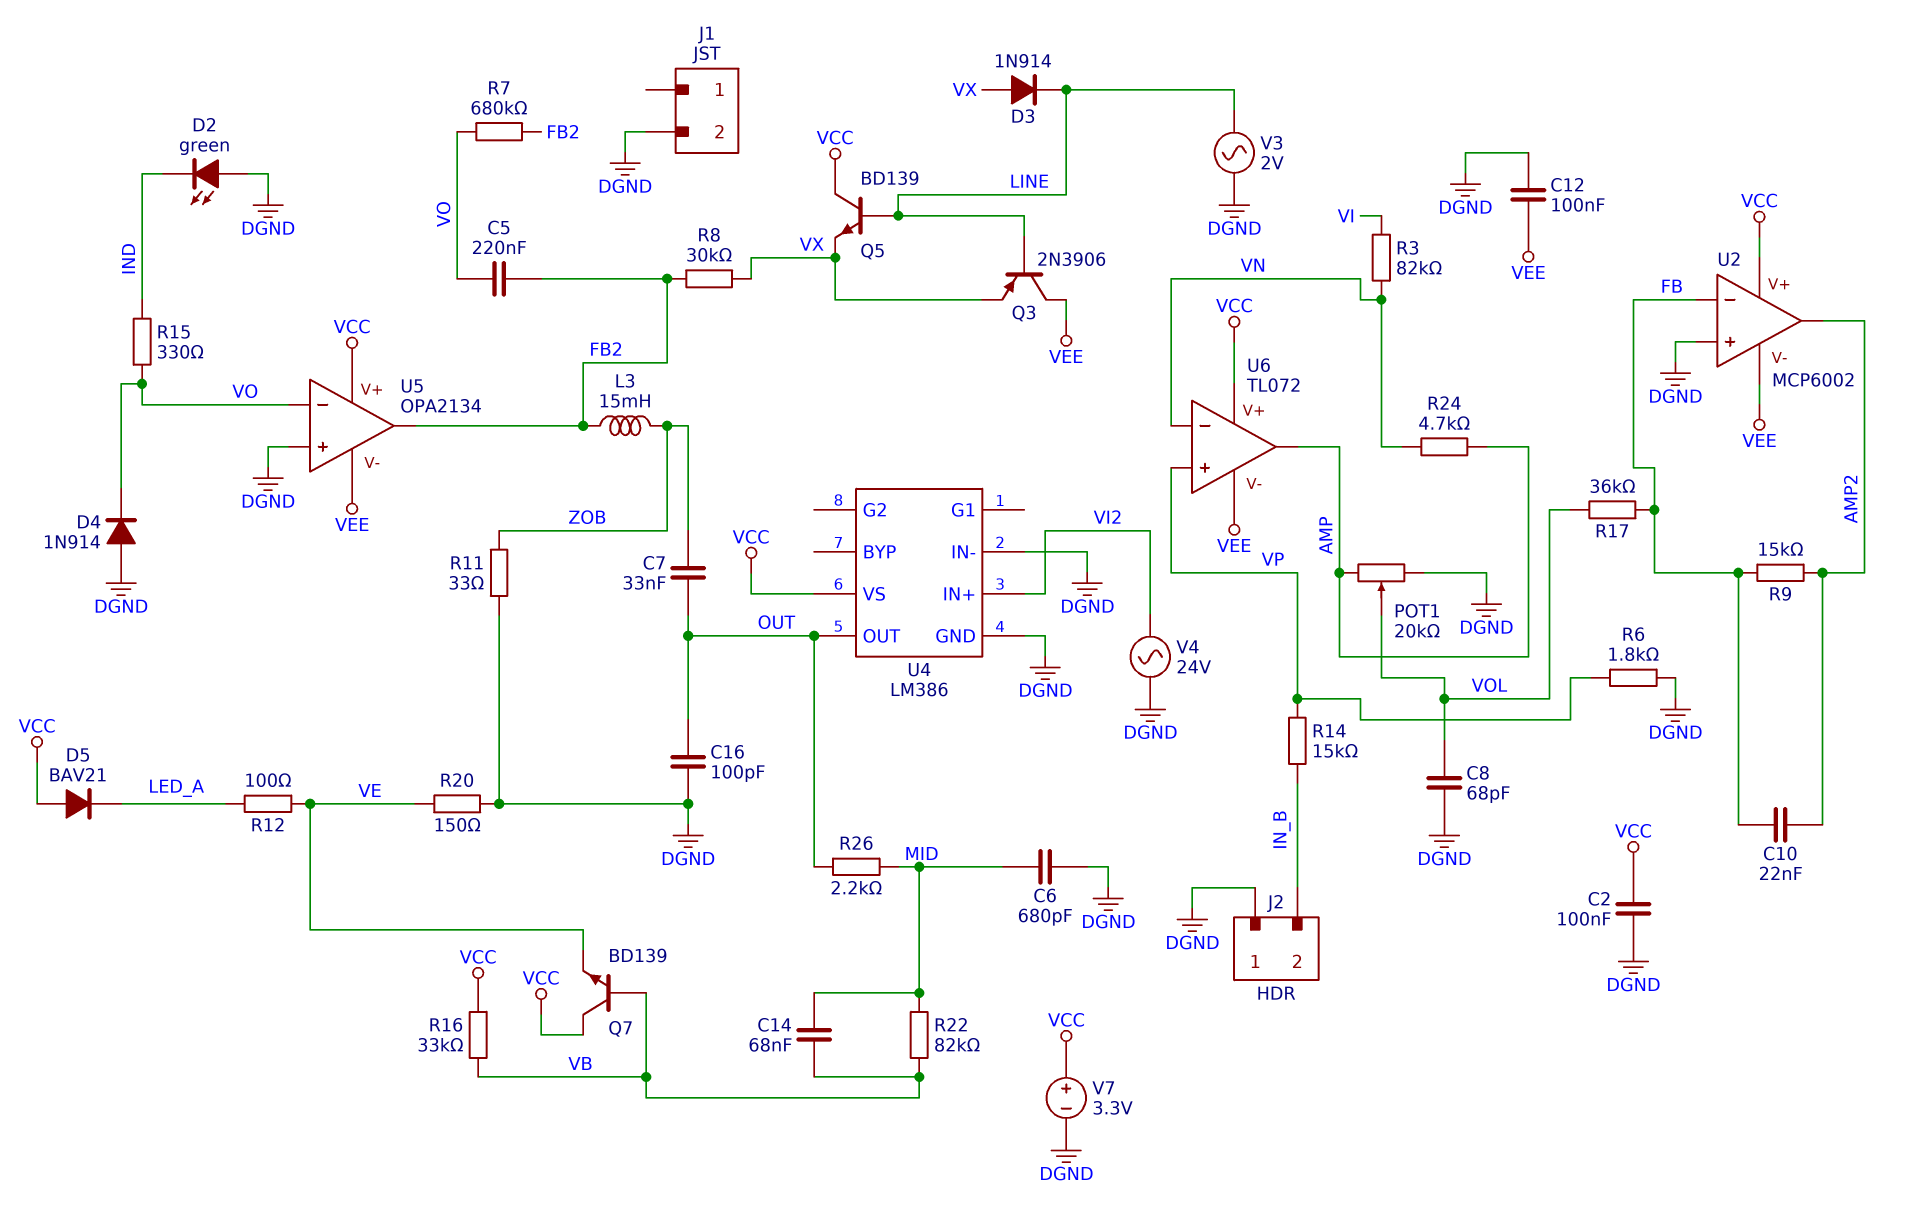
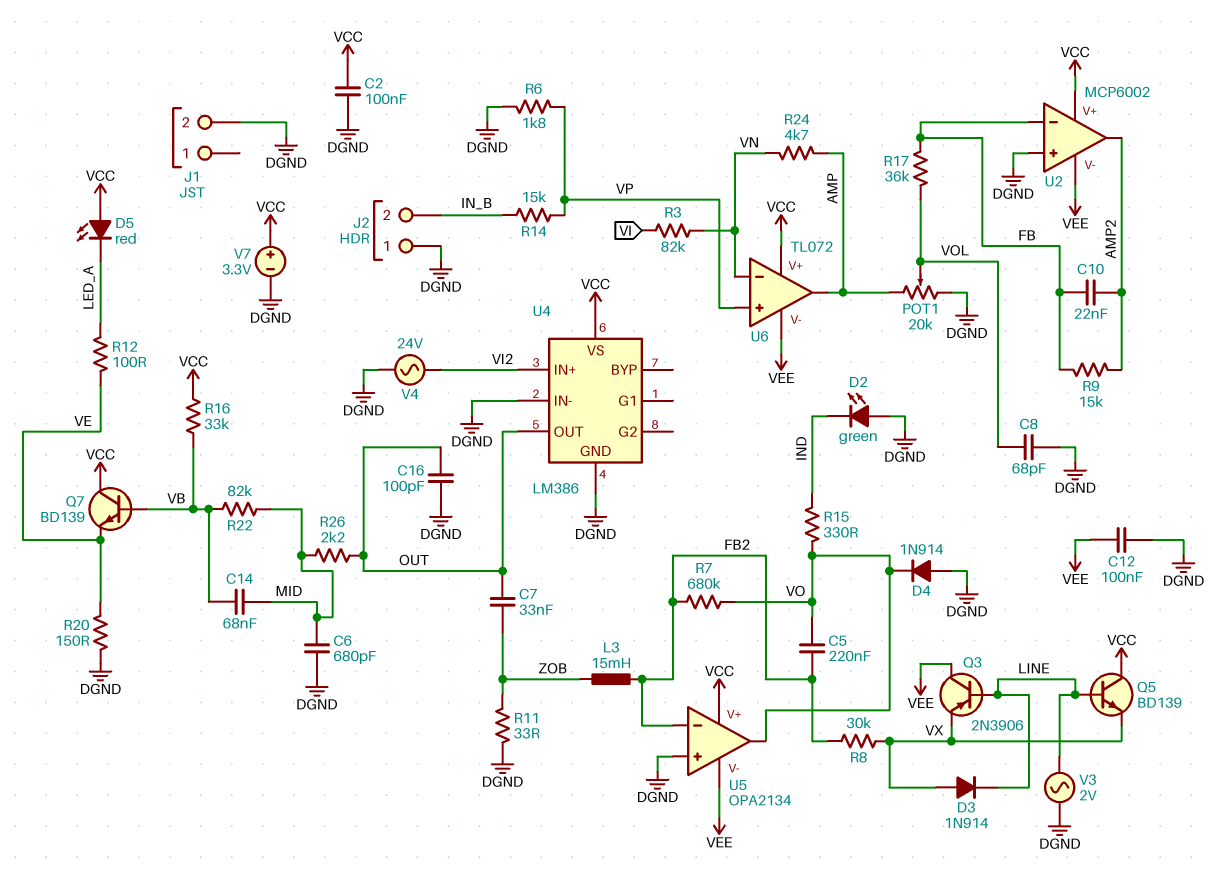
D5: diode BAV21 (A VCC, K LED_A) -> LED red (A VCC, K LED_A)
U5 pin in-: VO -> FB2
U5 pin out: FB2 -> VO

